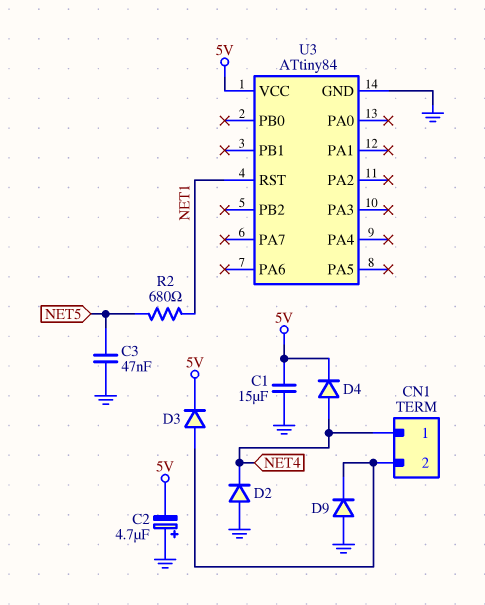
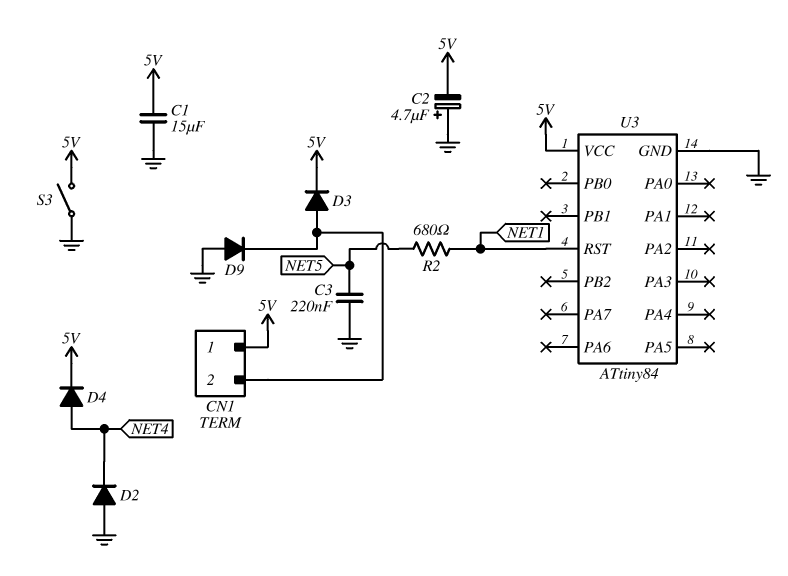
C3: 47nF (GND, NET5) -> 220nF (GND, NET5)
CN1 pin 1: NET4 -> 5V
S3: none -> switch (5V, GND)

